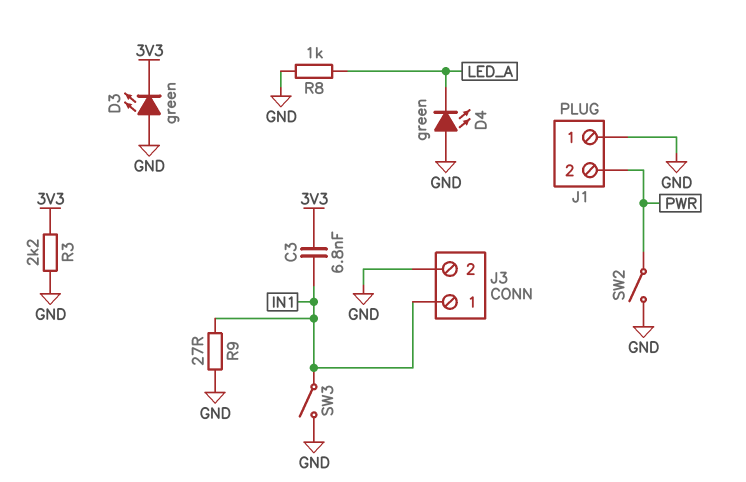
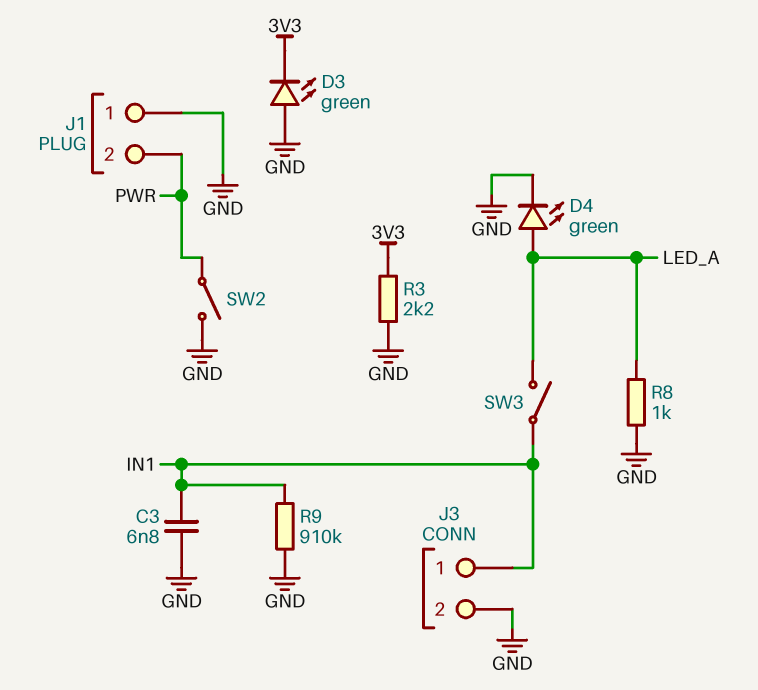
C3: 6.8nF (3V3, IN1) -> 6.8nF (GND, IN1)
D4: LED green (A GND, K LED_A) -> LED green (A LED_A, K GND)
R9: 27 (GND, IN1) -> 910k (GND, IN1)
SW3: switch (GND, IN1) -> switch (IN1, LED_A)

